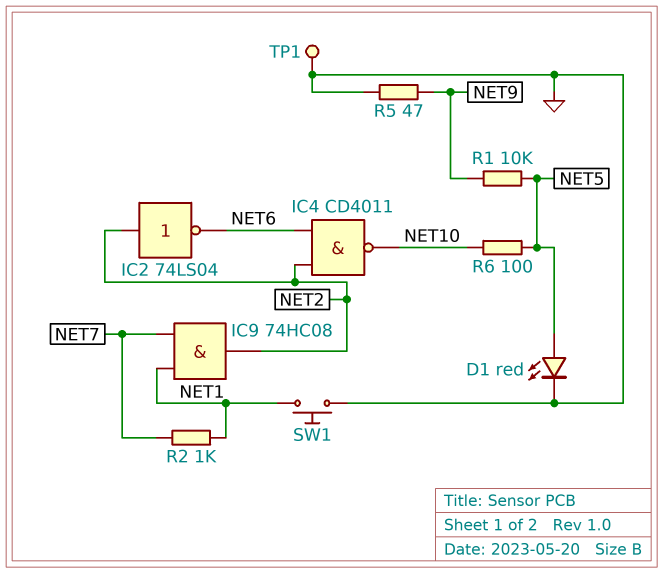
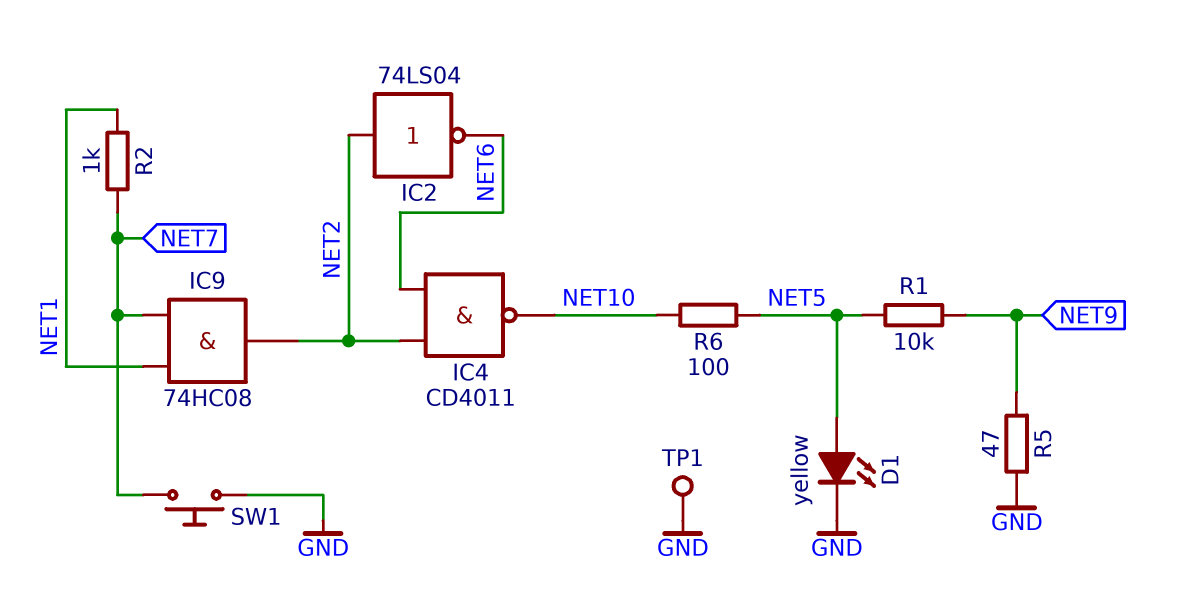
D1: LED red (A NET5, K GND) -> LED yellow (A NET5, K GND)
SW1: button (GND, NET1) -> button (GND, NET7)

